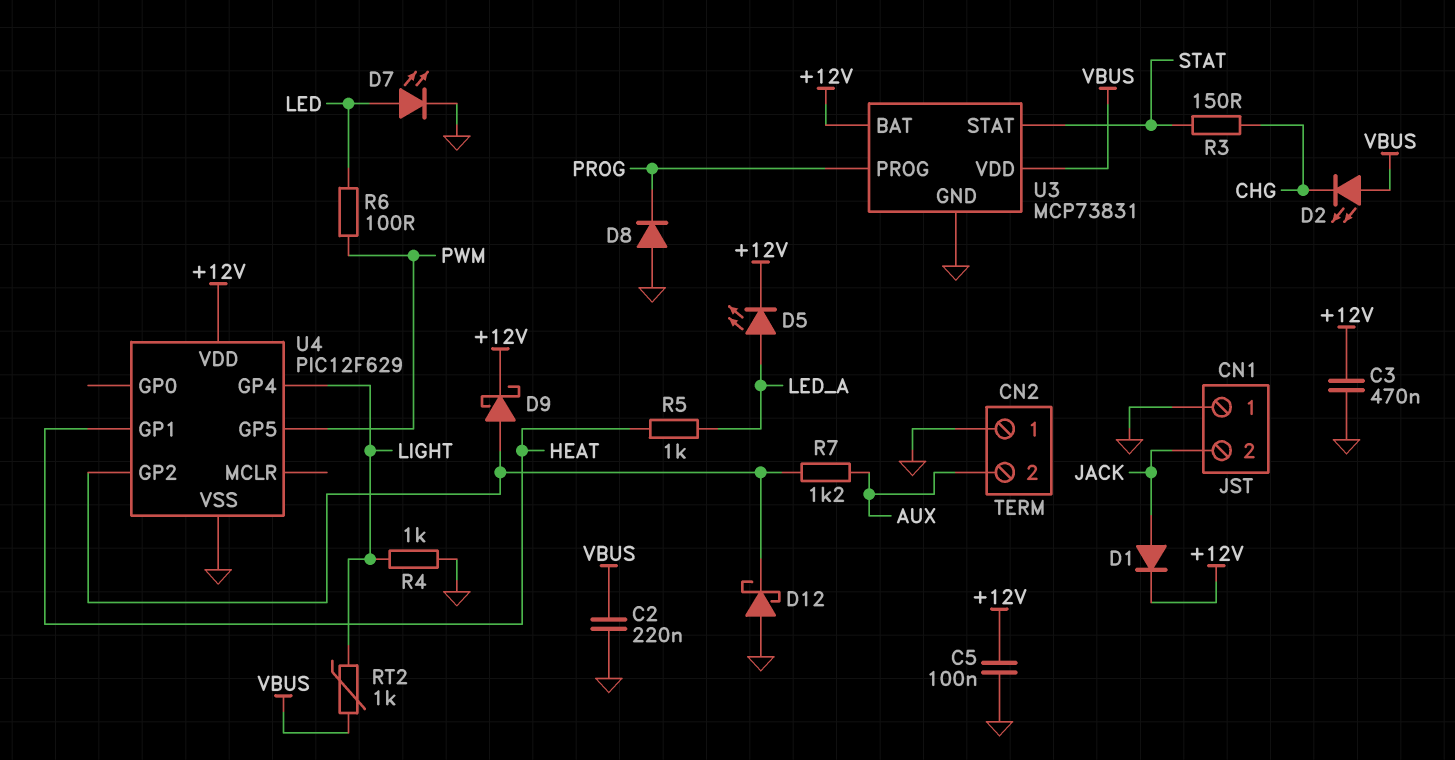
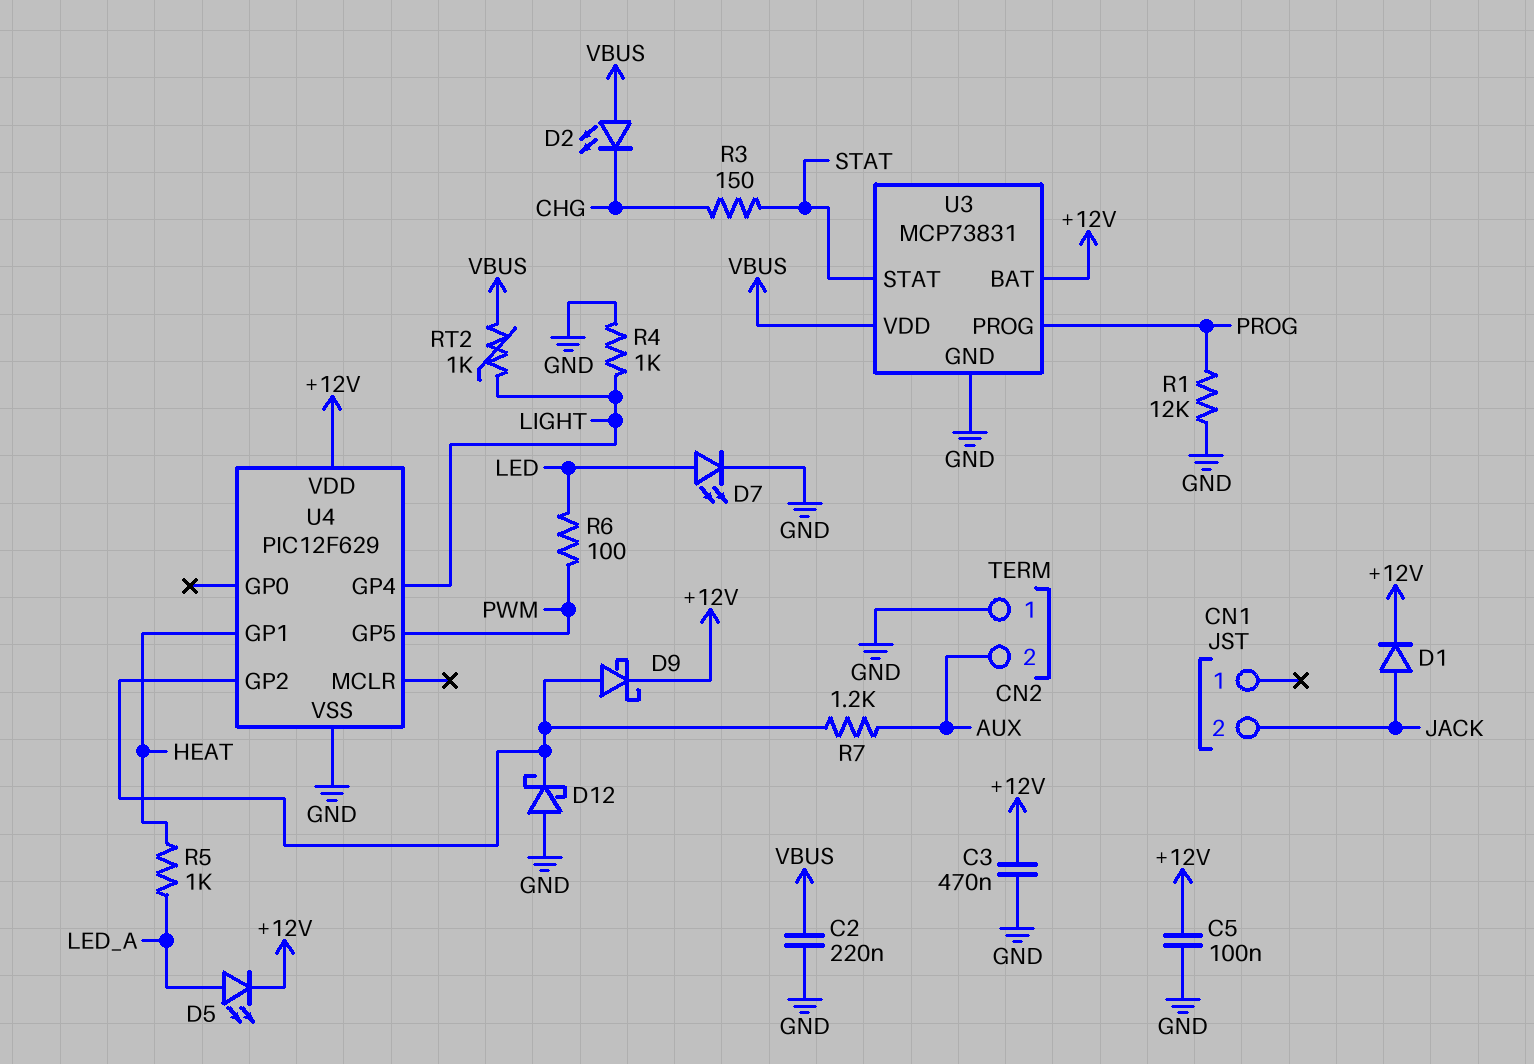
CN1 pin 1: GND -> none
D8: diode (A GND, K PROG) -> none
R1: none -> 12k (GND, PROG)

